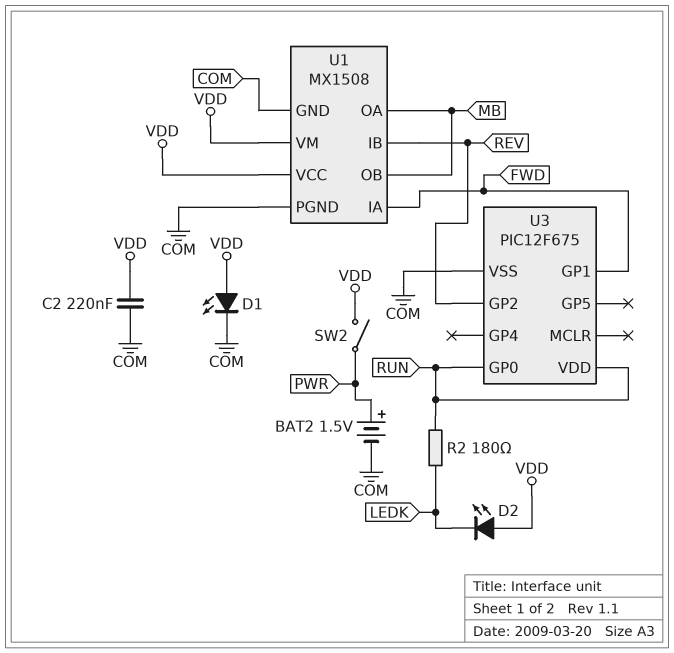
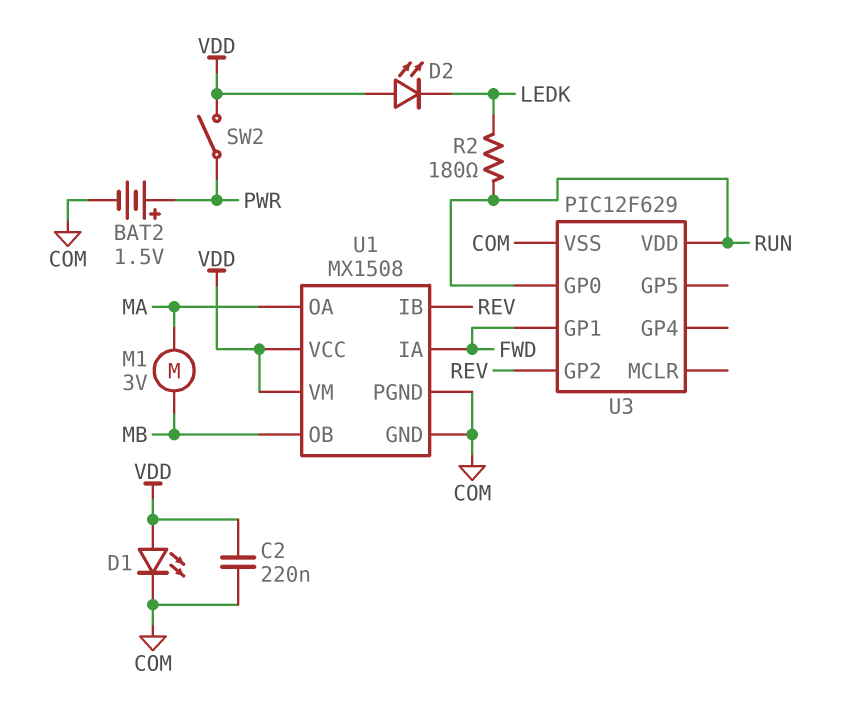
M1: none -> motor 3V (MA, MB)
U1 pin OA: MB -> MA
U3: PIC12F675 -> PIC12F629

